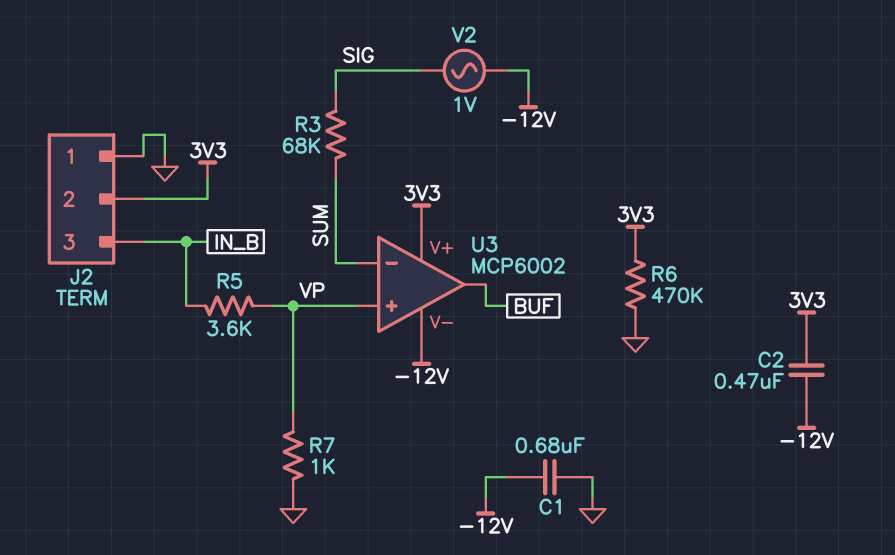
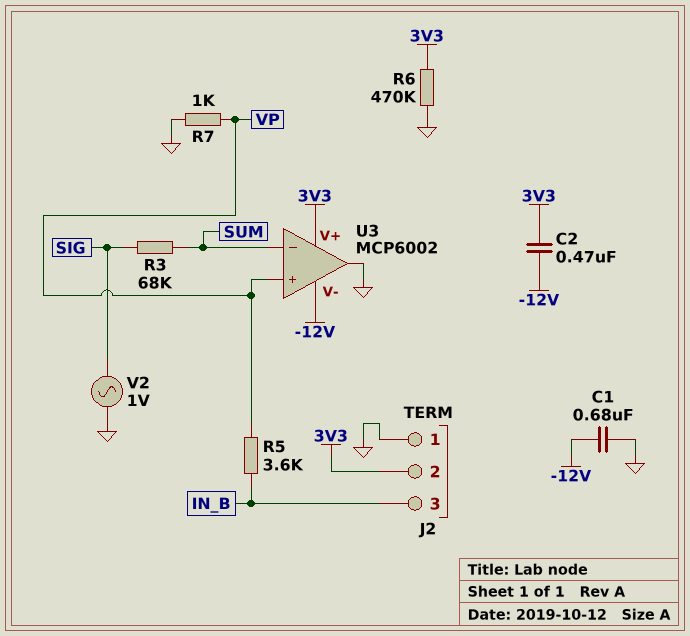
U3 pin out: BUF -> GND
V2: AC 1V (-12V, SIG) -> AC 1V (GND, SIG)

